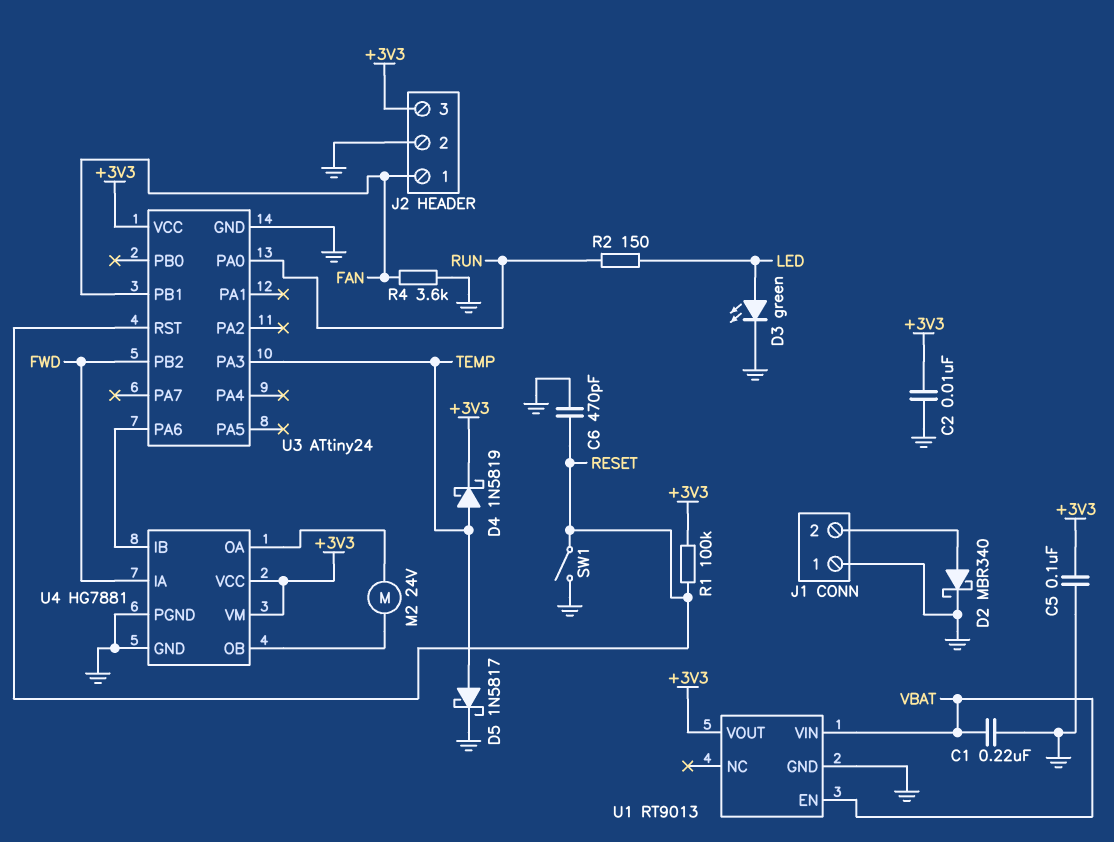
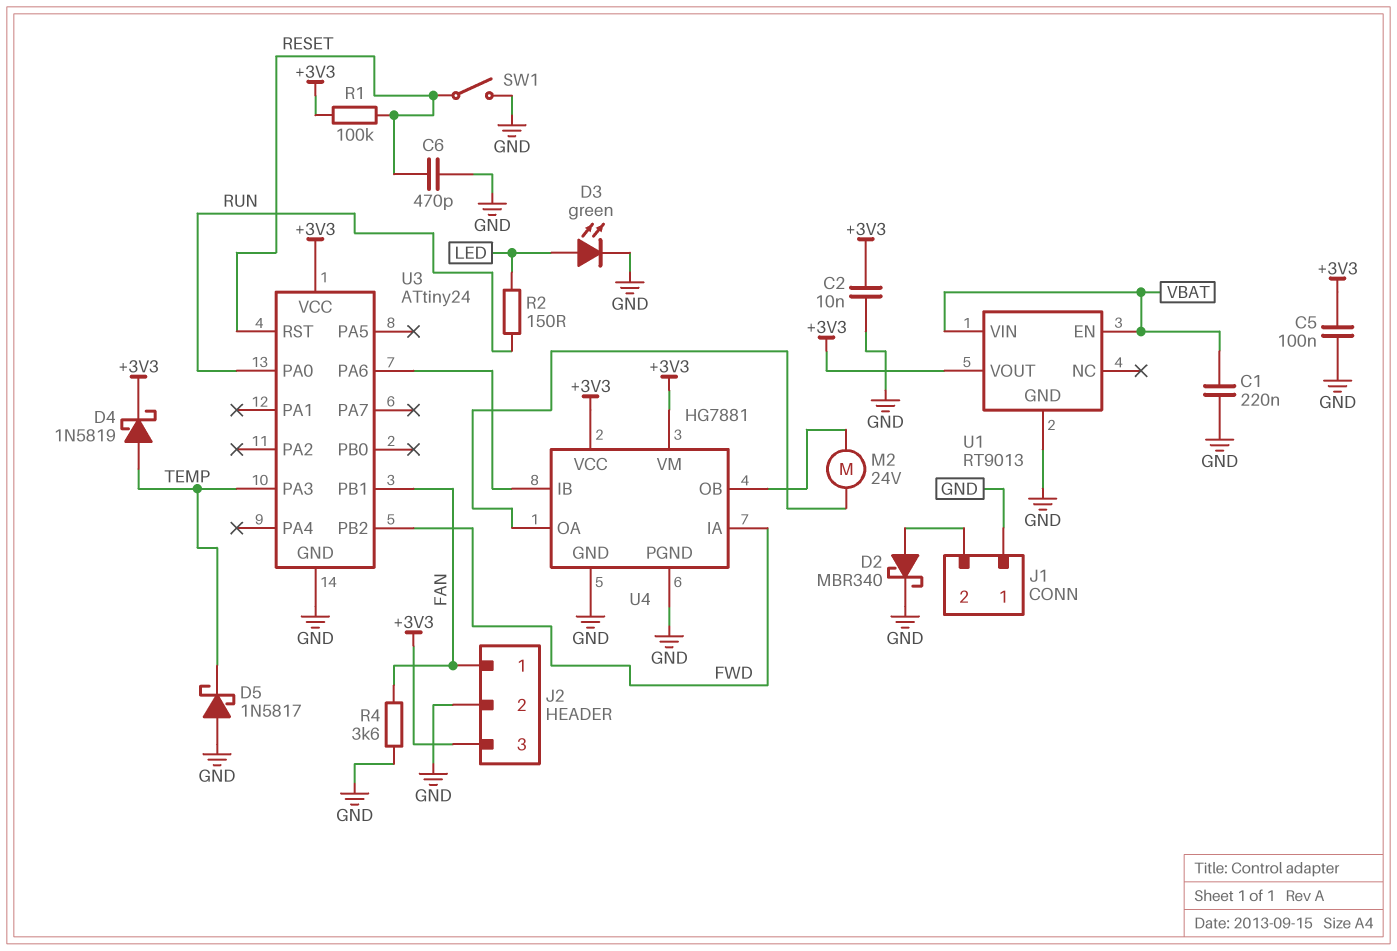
D5: schottky 1N5817 (A TEMP, K GND) -> schottky 1N5817 (A GND, K TEMP)

